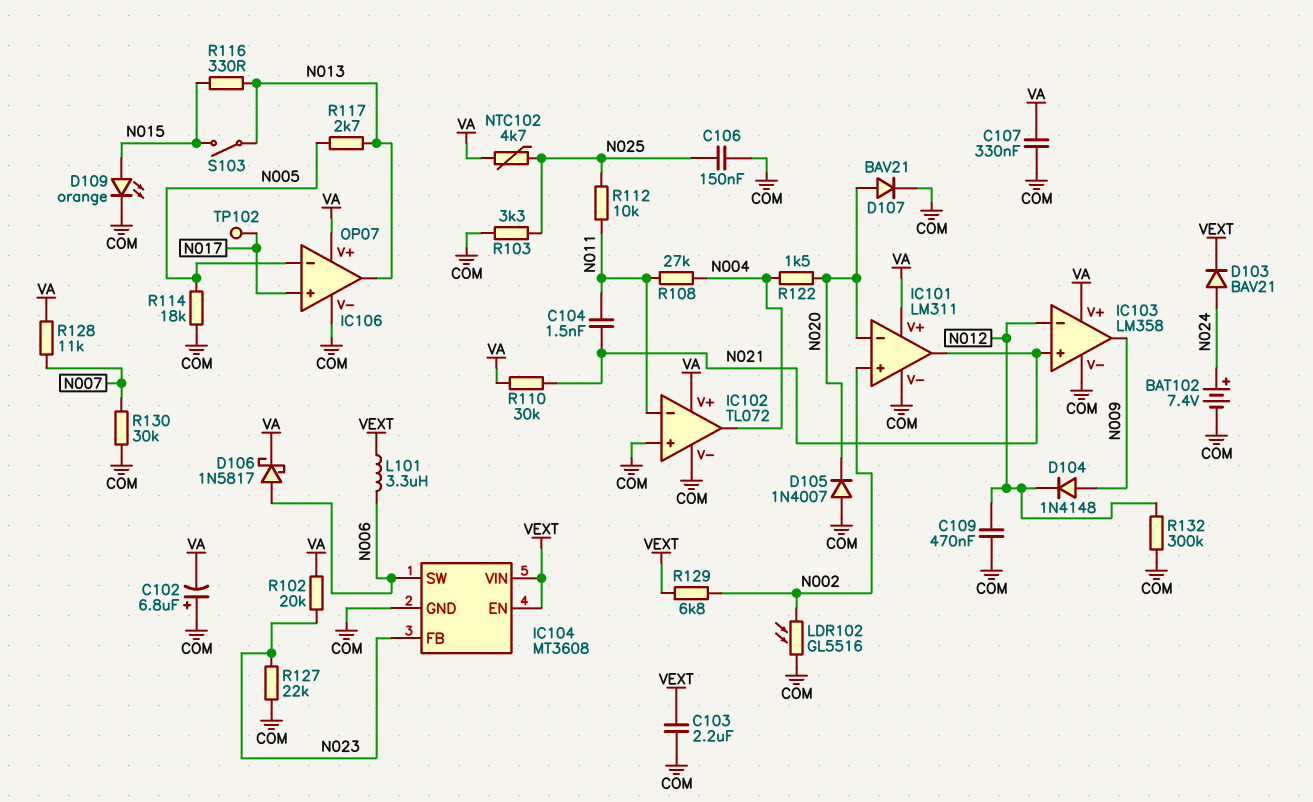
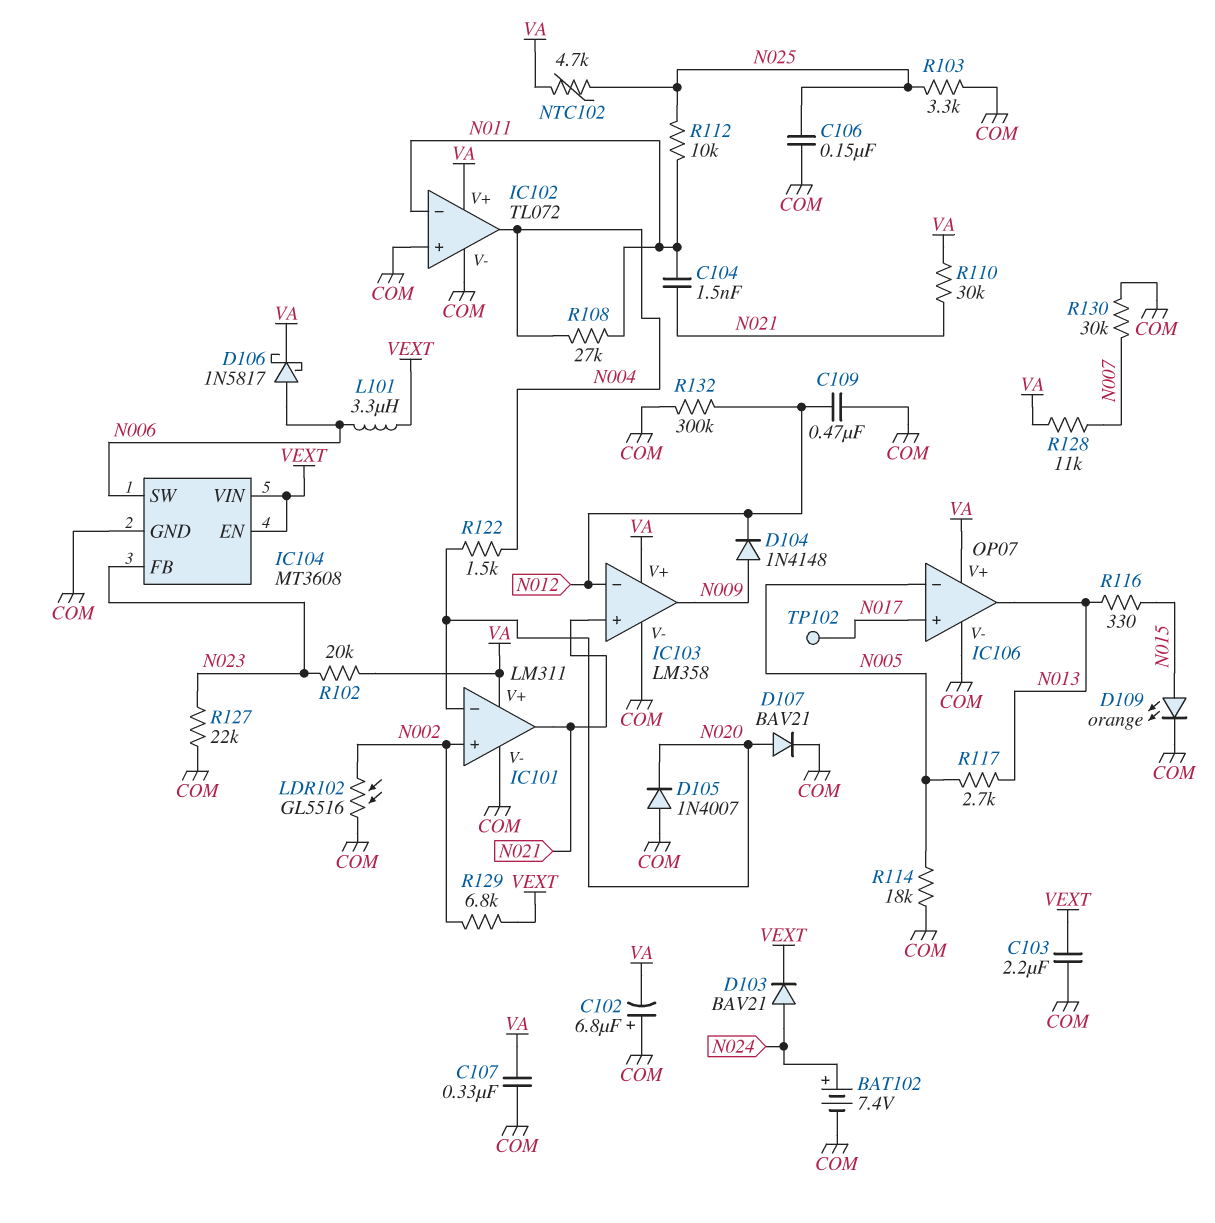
S103: switch (N013, N015) -> none

